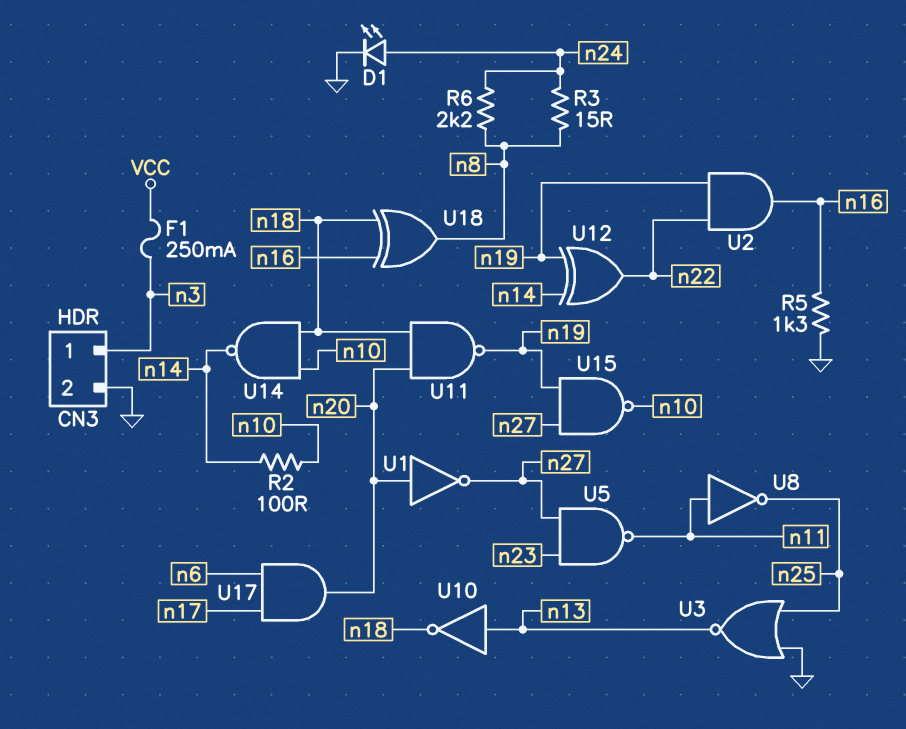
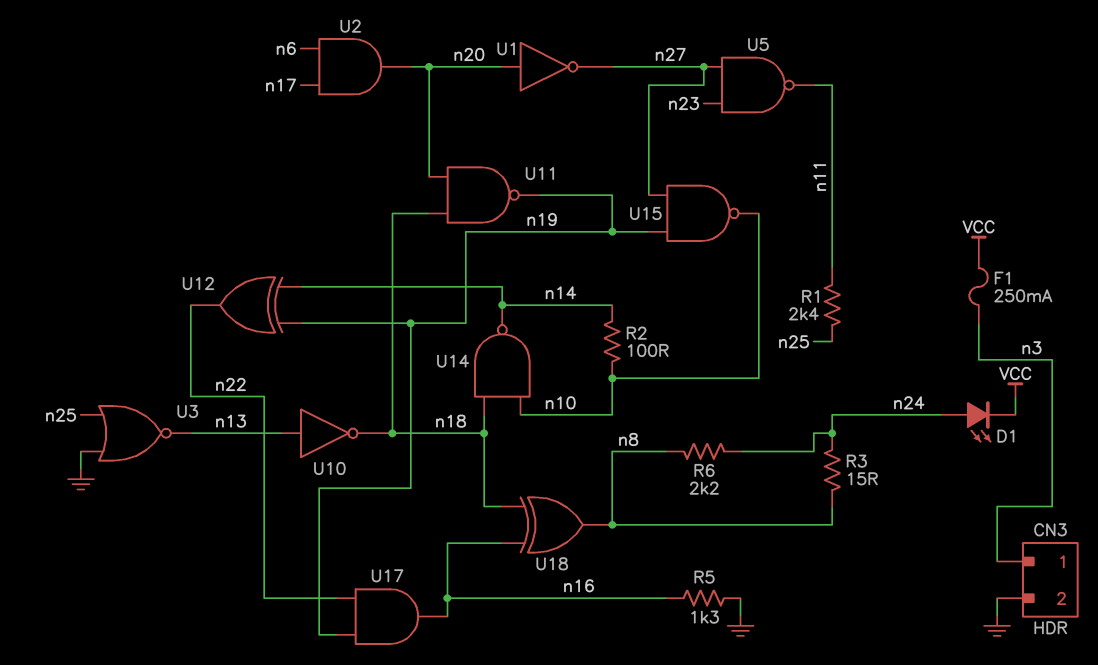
D1: LED (A n24, K GND) -> LED (A n24, K VCC)
R1: none -> 2.4k (n11, n25)
U2: AND (in n19, in n22, out n16) -> AND (in n6, in n17, out n20)
U8: NOT (in n11, out n25) -> none
U17: AND (in n6, in n17, out n20) -> AND (in n19, in n22, out n16)

